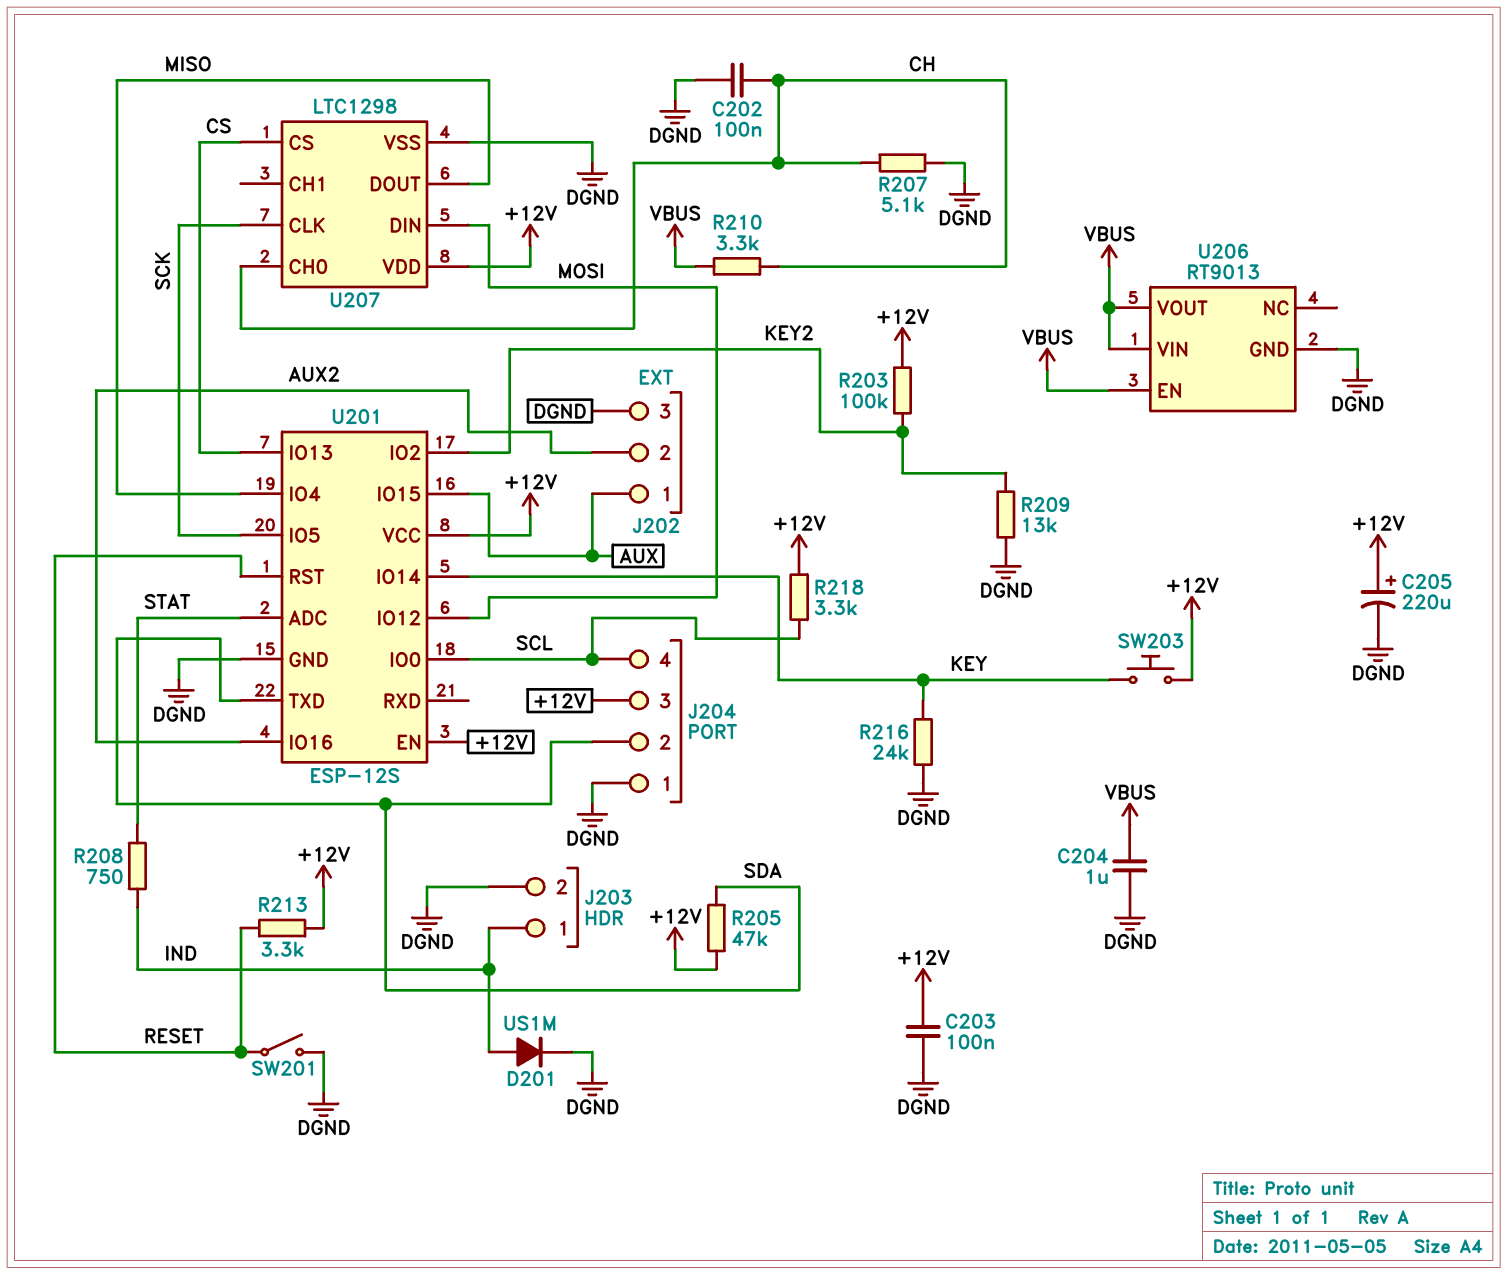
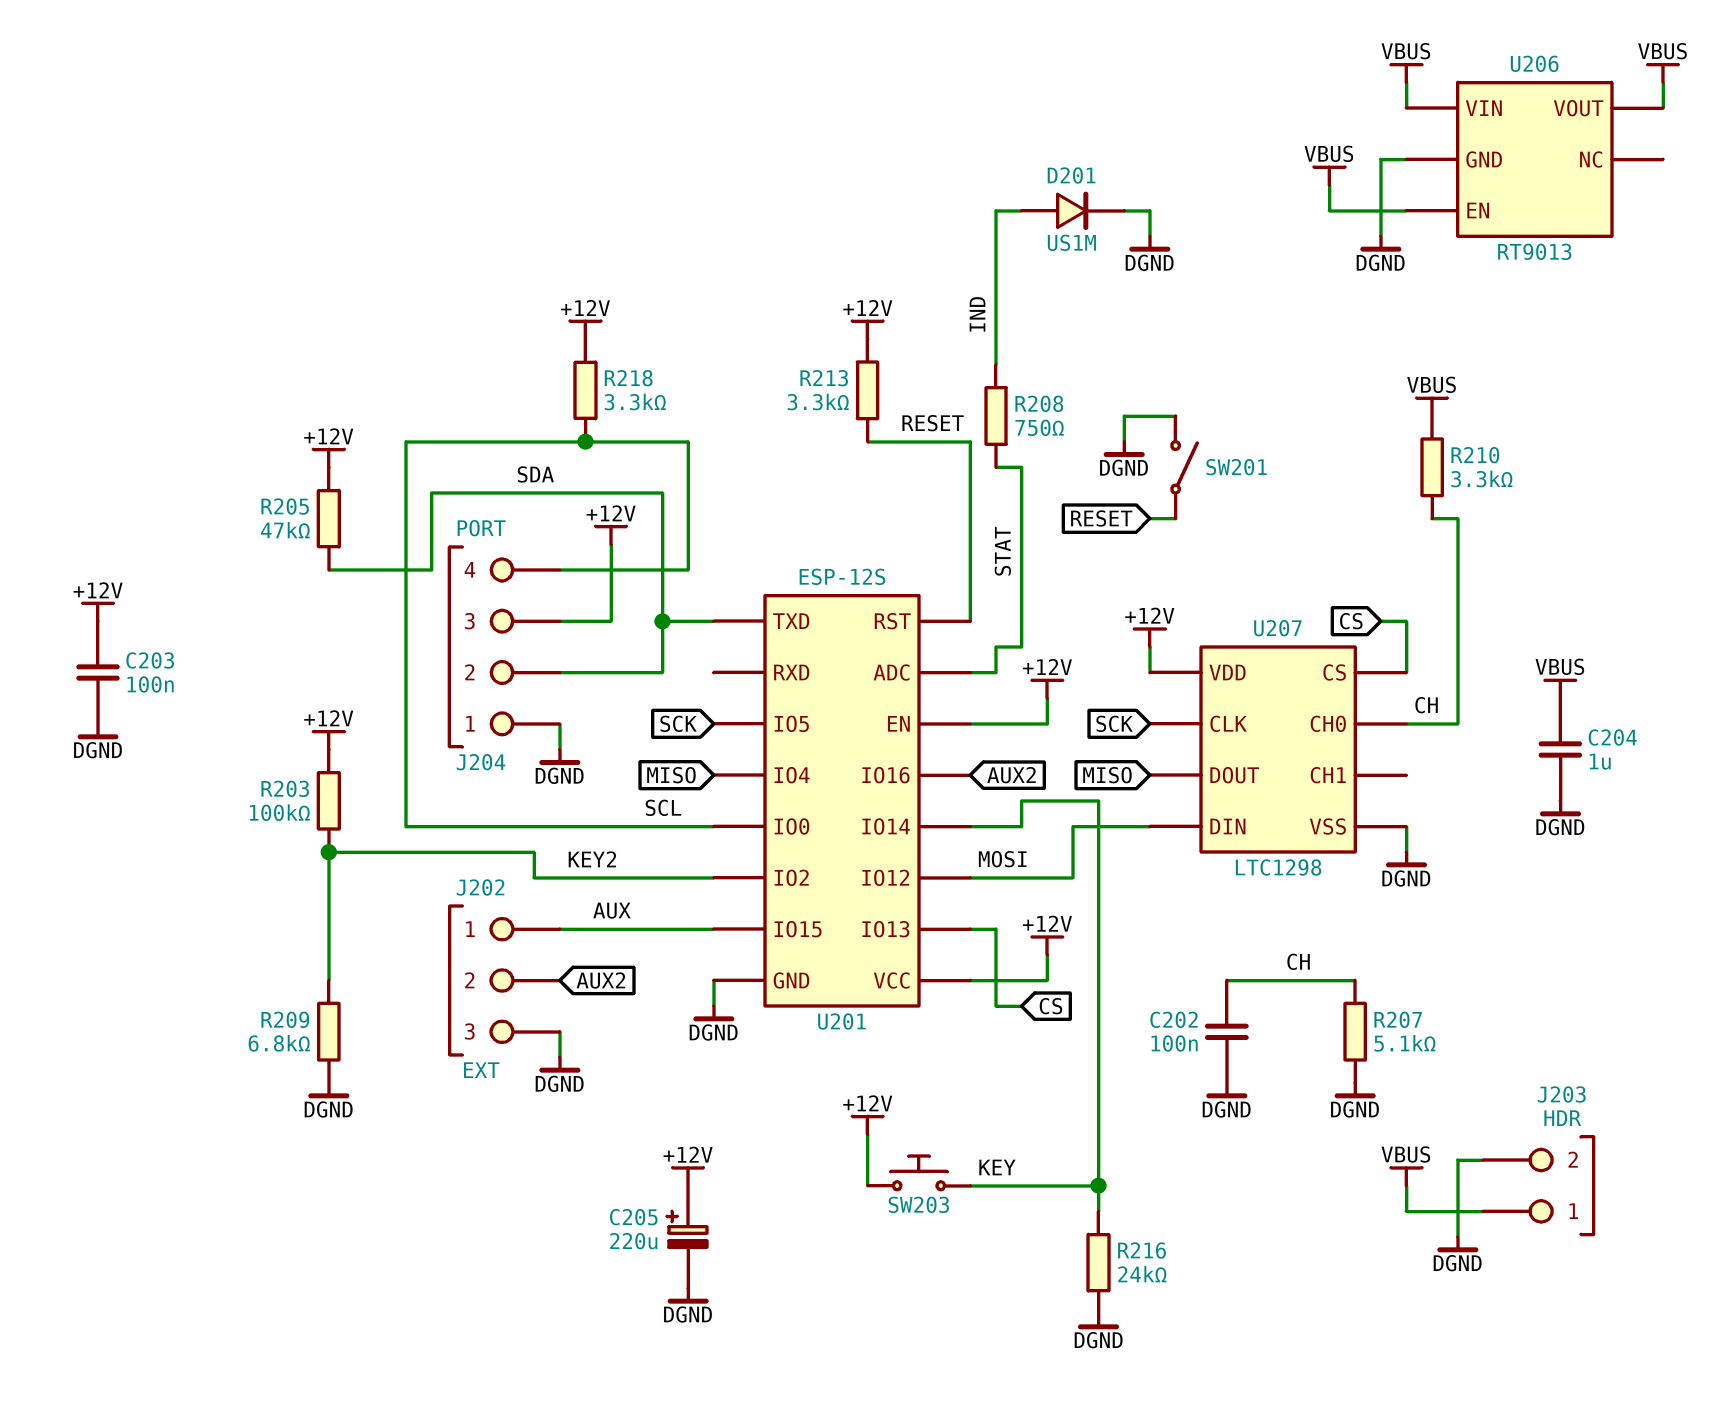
J203 pin 1: IND -> VBUS
R209: 13k (DGND, KEY2) -> 6.8k (DGND, KEY2)

